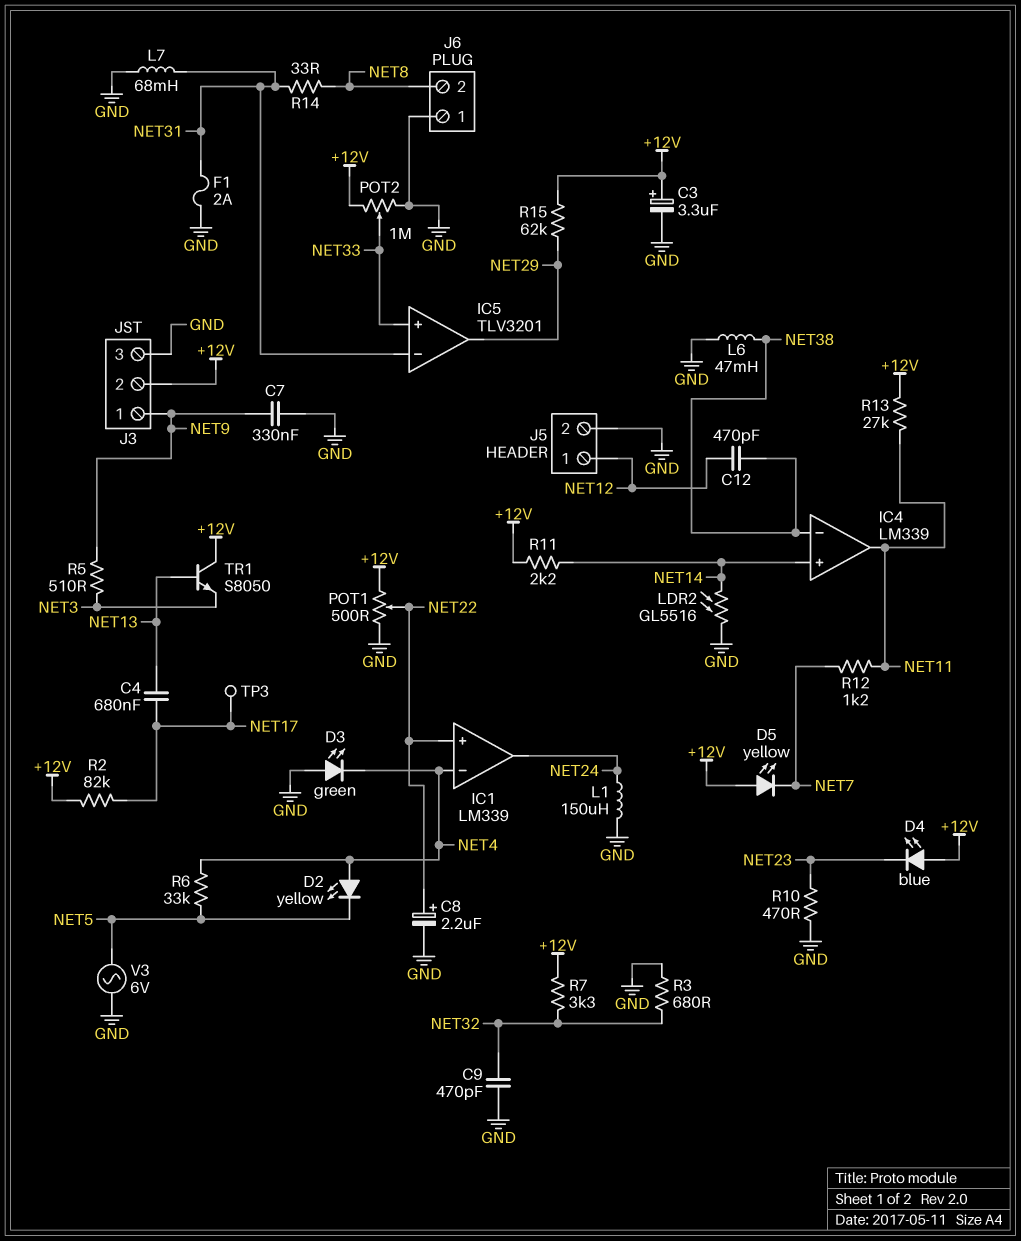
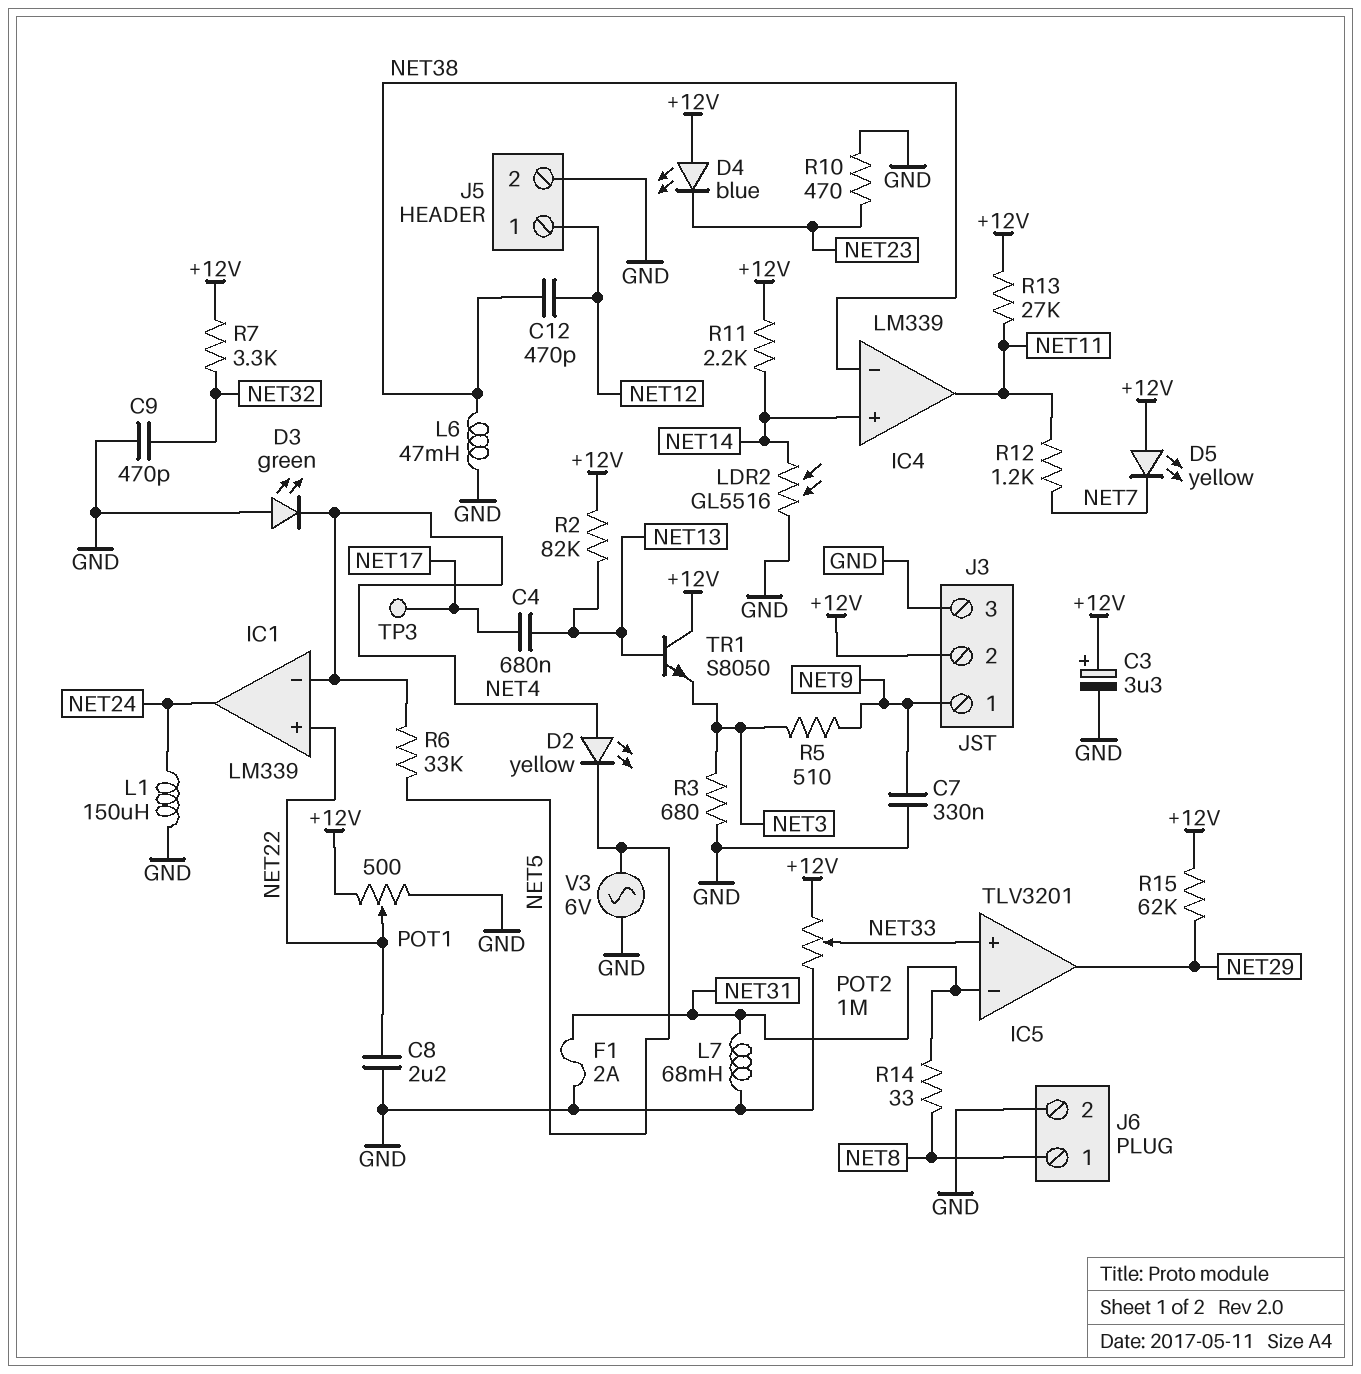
C8: 2.2uF (plus NET22, minus GND) -> 2.2uF (GND, NET22)
J6 pin 1: GND -> NET8
J6 pin 2: NET8 -> GND
R2: 82k (+12V, NET17) -> 82k (+12V, NET13)
R3: 680 (GND, NET32) -> 680 (GND, NET3)

